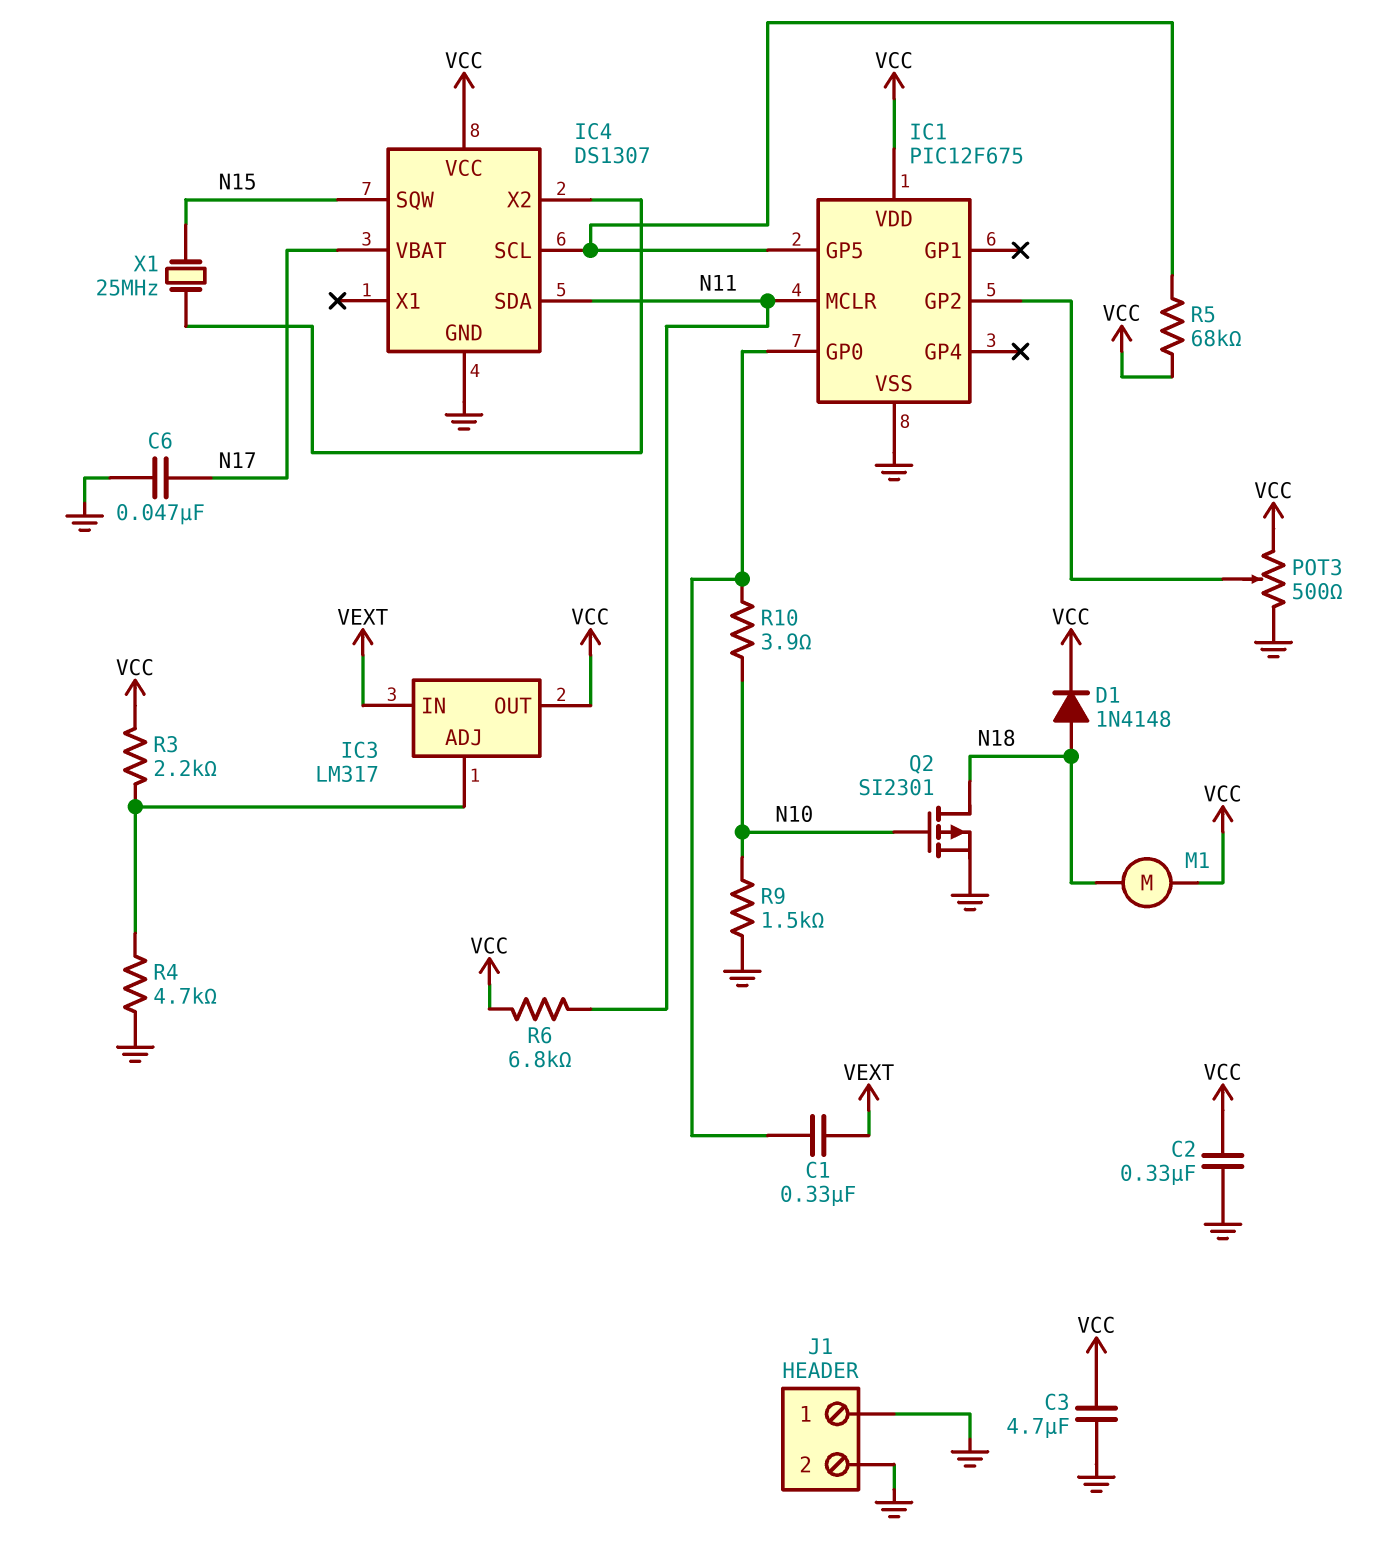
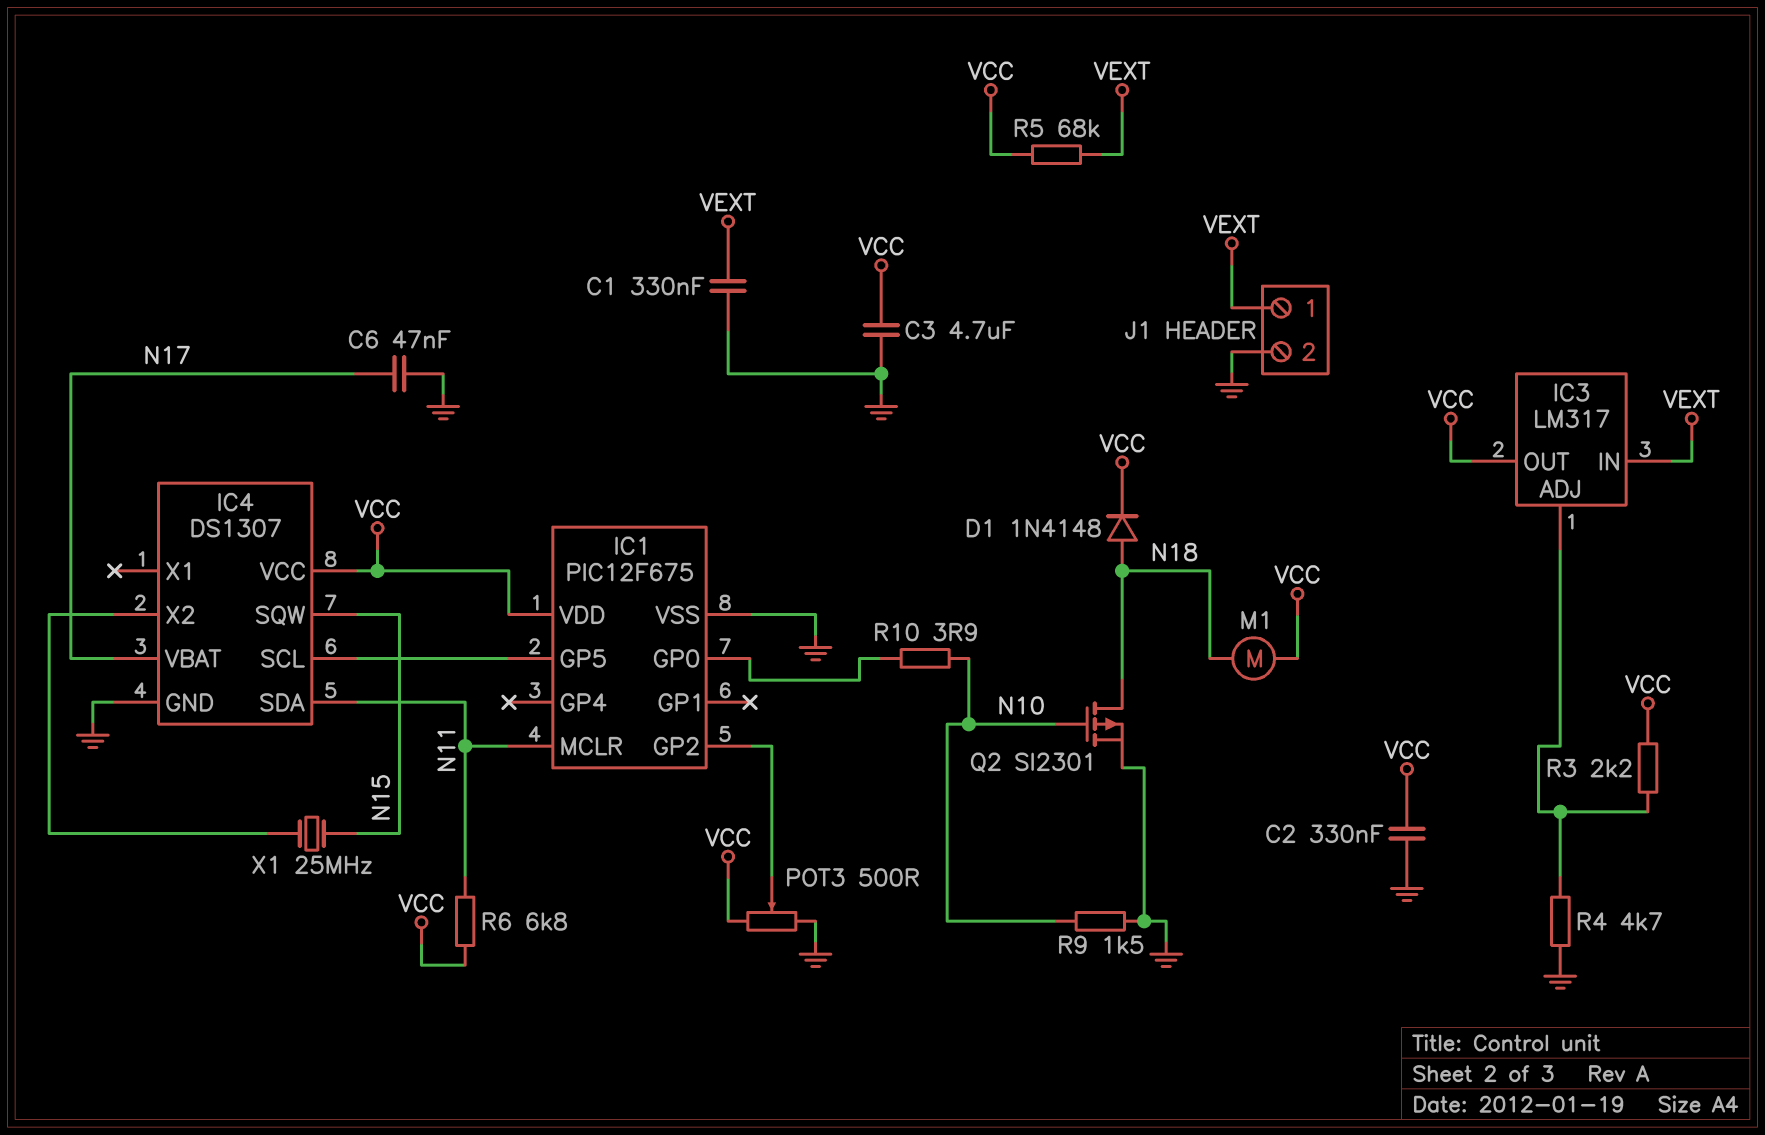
C1: 330nF (IC1/GP0, VEXT) -> 330nF (GND, VEXT)
J1 pin 1: GND -> VEXT
R5: 68k (IC1/GP5, VCC) -> 68k (VCC, VEXT)

